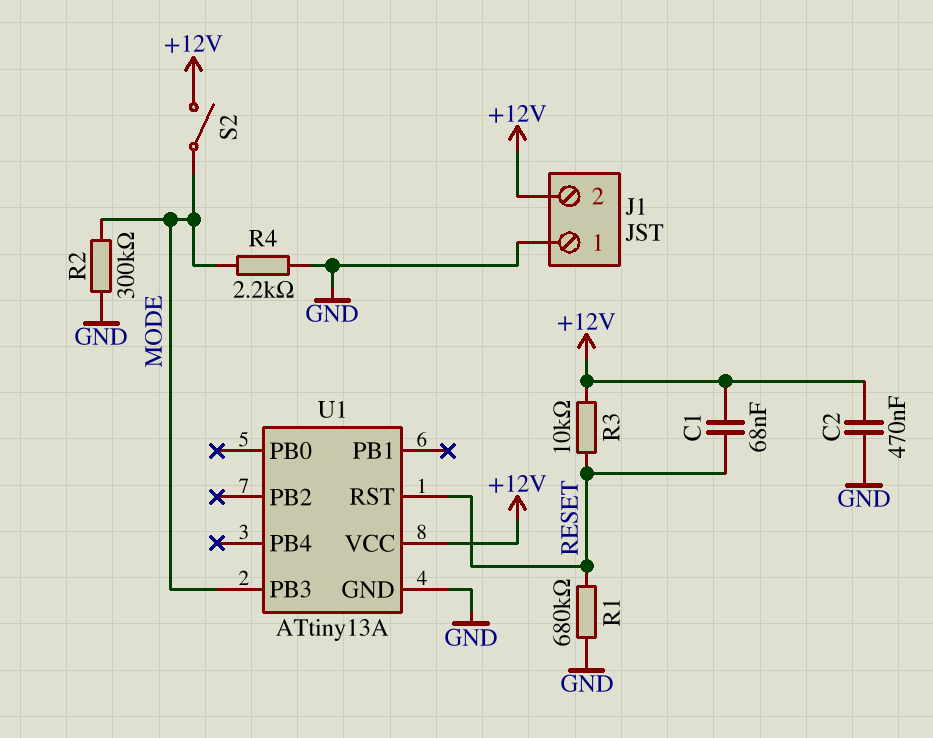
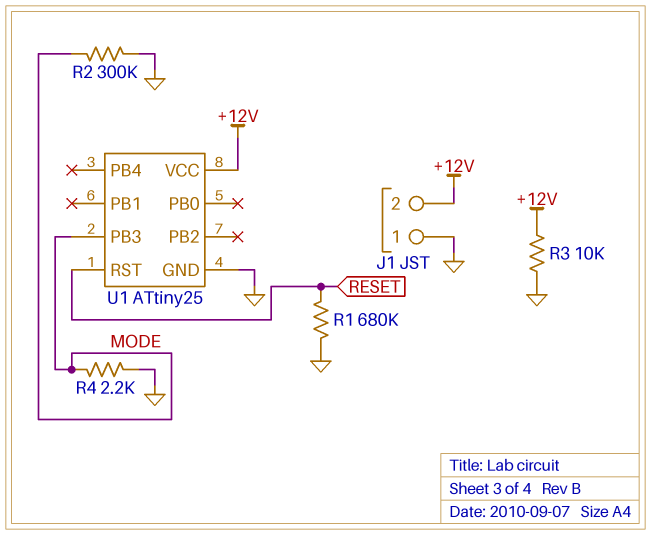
C1: 68nF (+12V, RESET) -> none
C2: 470nF (+12V, GND) -> none
R3: 10k (+12V, RESET) -> 10k (+12V, GND)
S2: switch (+12V, MODE) -> none
U1: ATtiny13A -> ATtiny25

